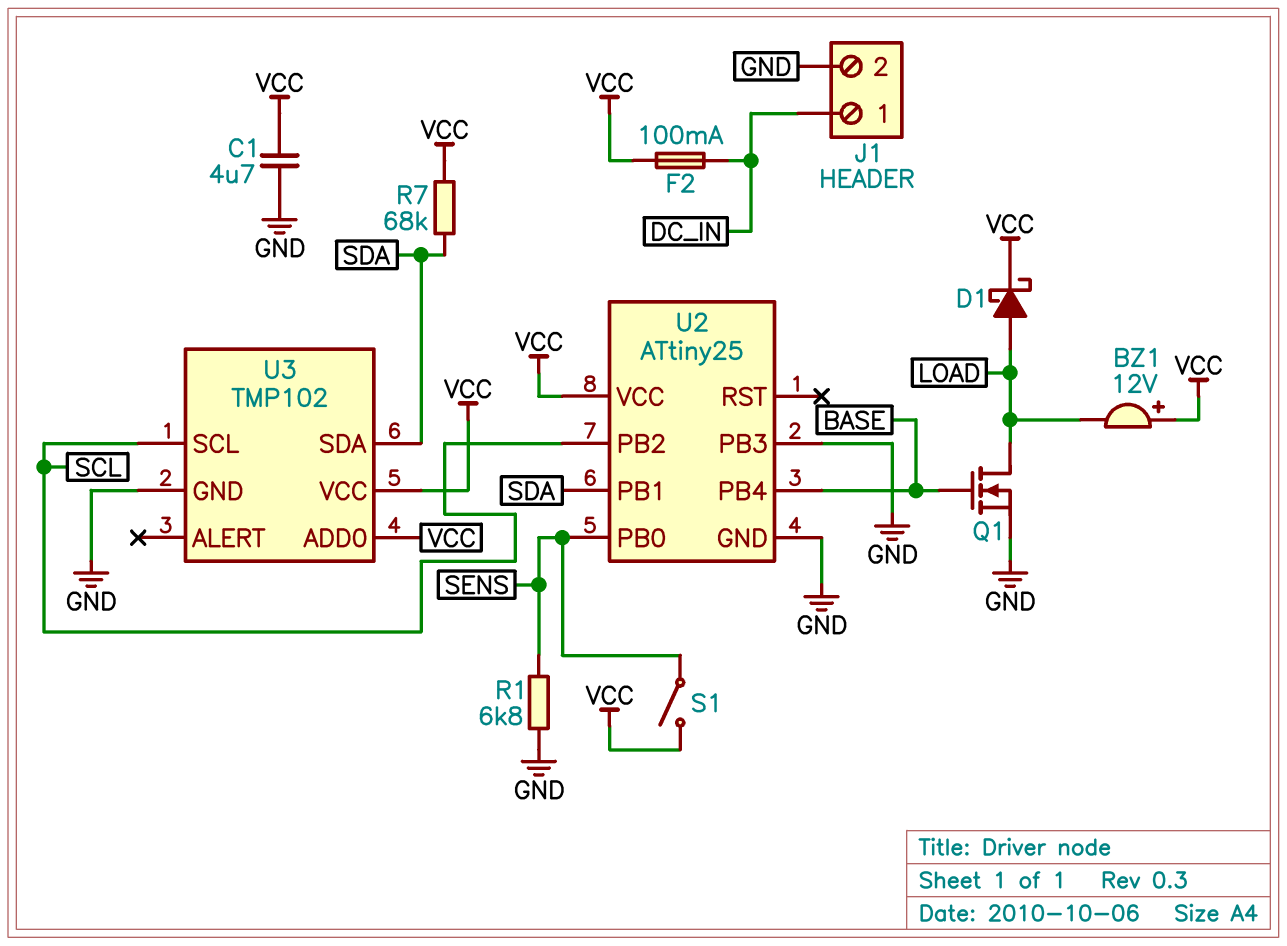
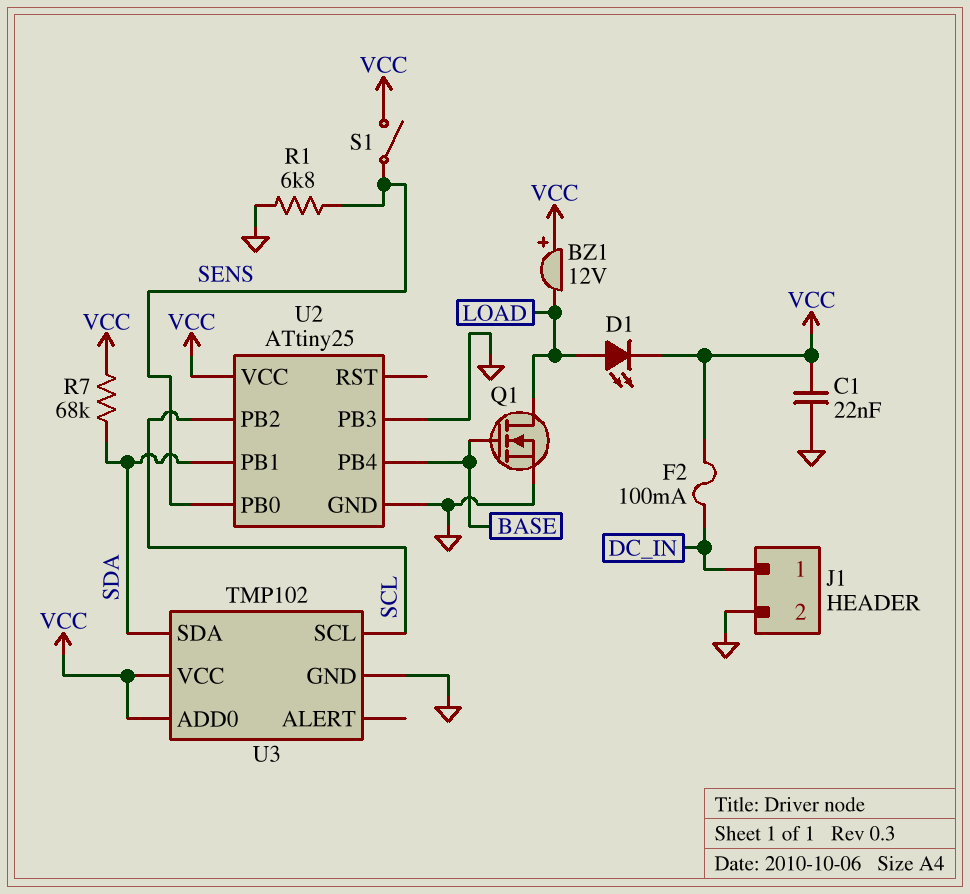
C1: 4.7uF (GND, VCC) -> 22nF (GND, VCC)
D1: schottky (A LOAD, K VCC) -> LED (A LOAD, K VCC)

